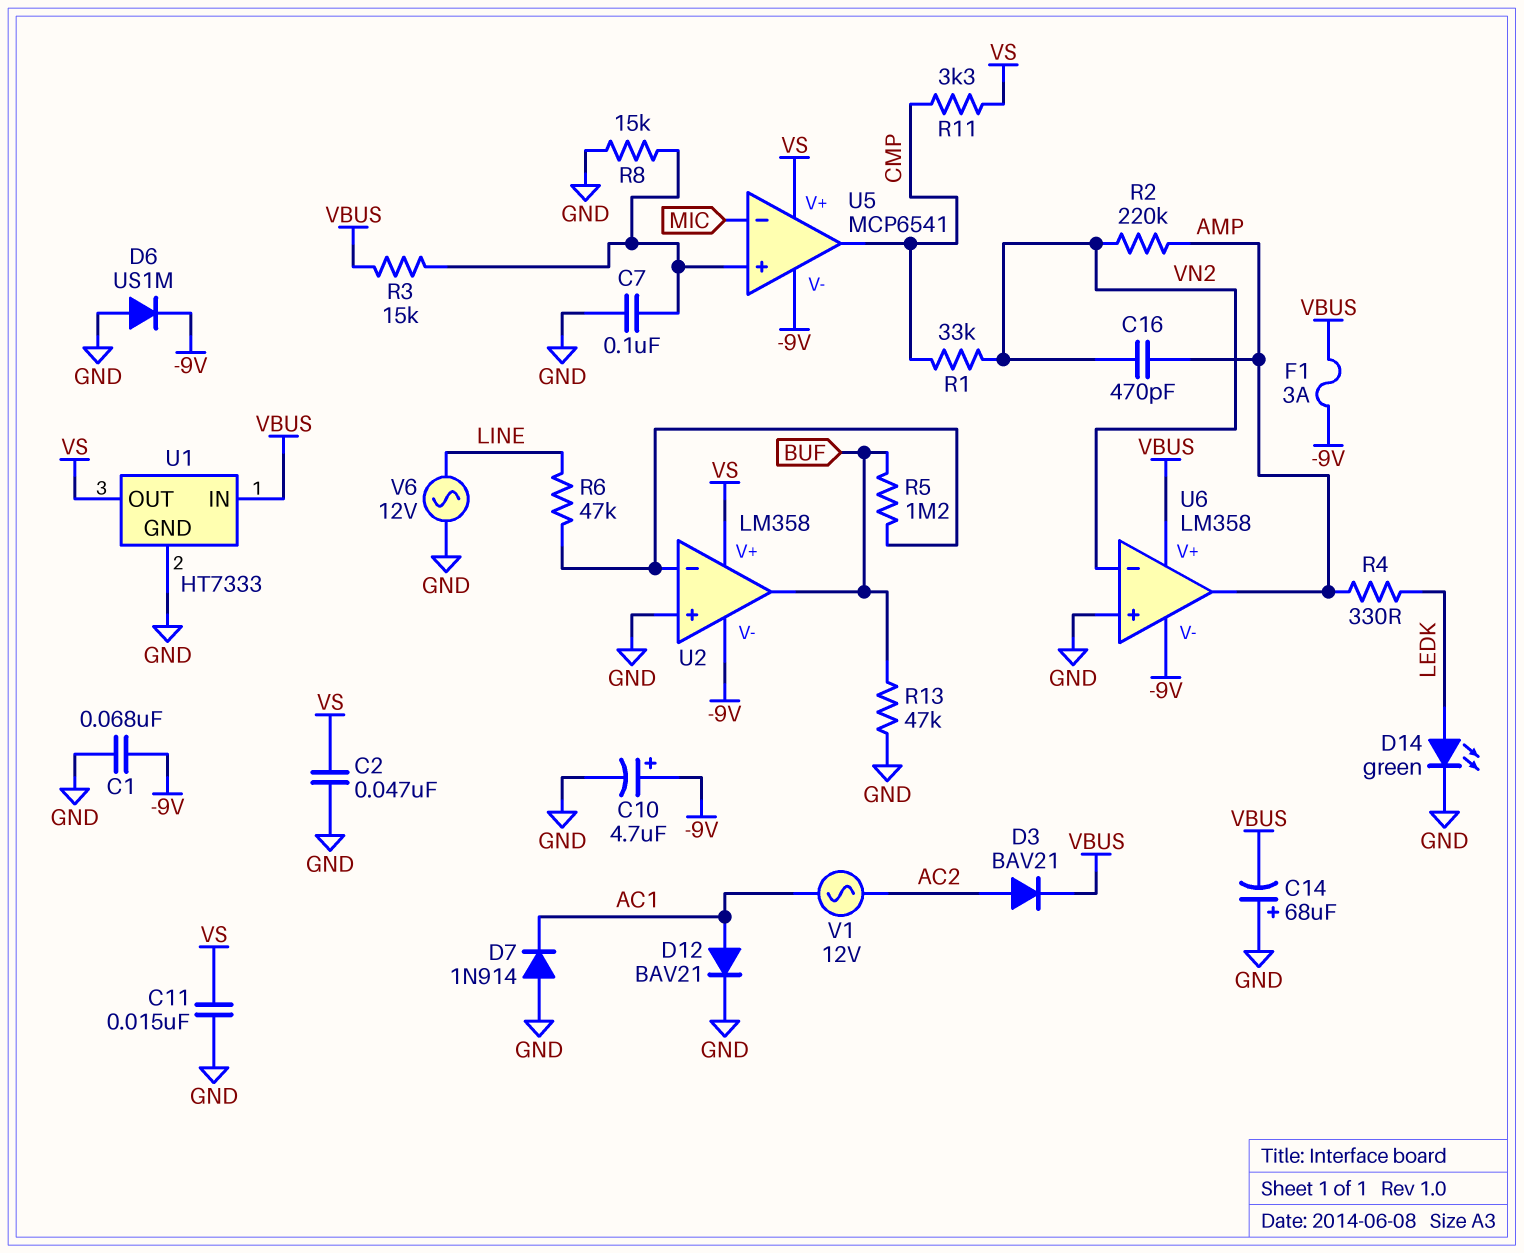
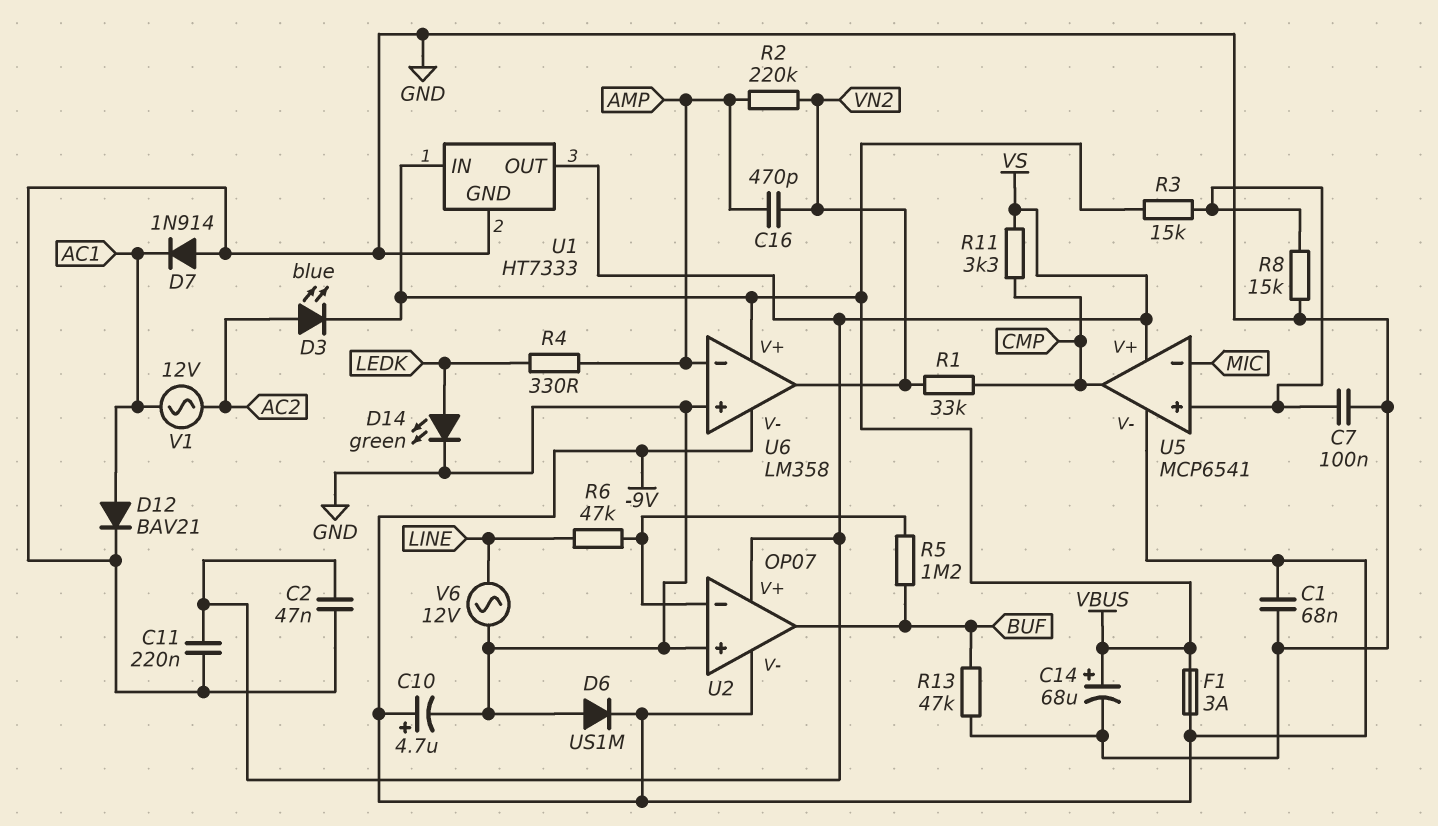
C11: 15nF (GND, VS) -> 220nF (GND, VS)
C14: 68uF (plus GND, minus VBUS) -> 68uF (plus VBUS, minus GND)
D3: diode BAV21 (A AC2, K VBUS) -> LED blue (A AC2, K VBUS)
U2: LM358 -> OP07
U6 pin in-: VN2 -> AMP
U6 pin out: AMP -> VN2

